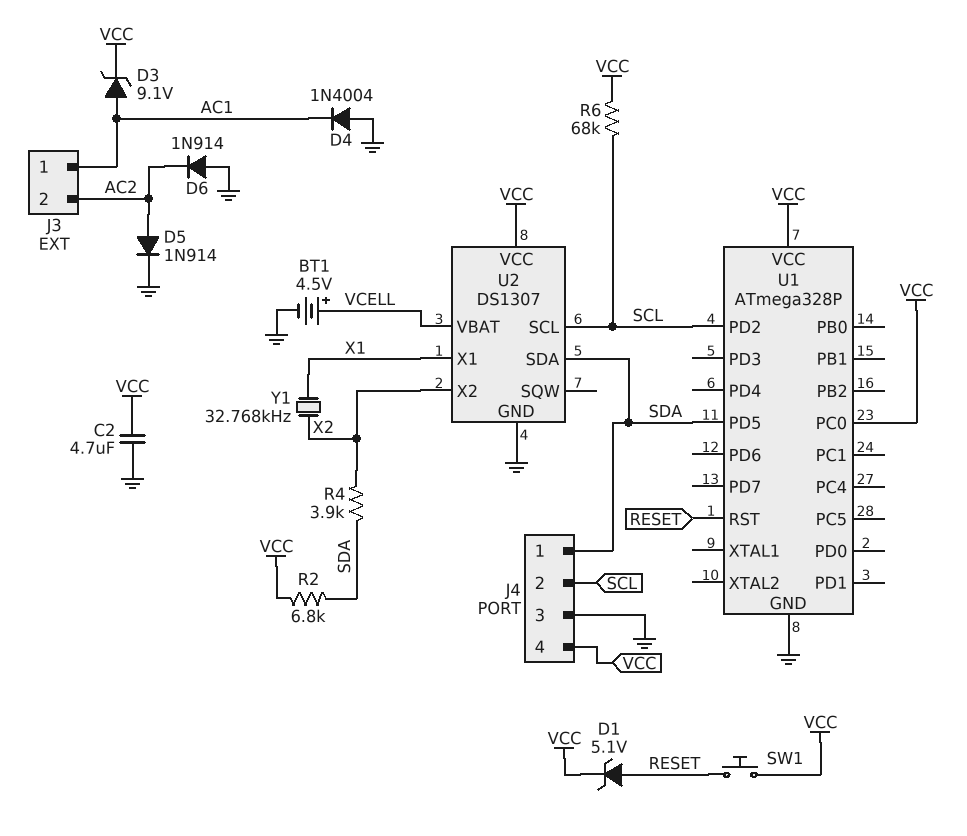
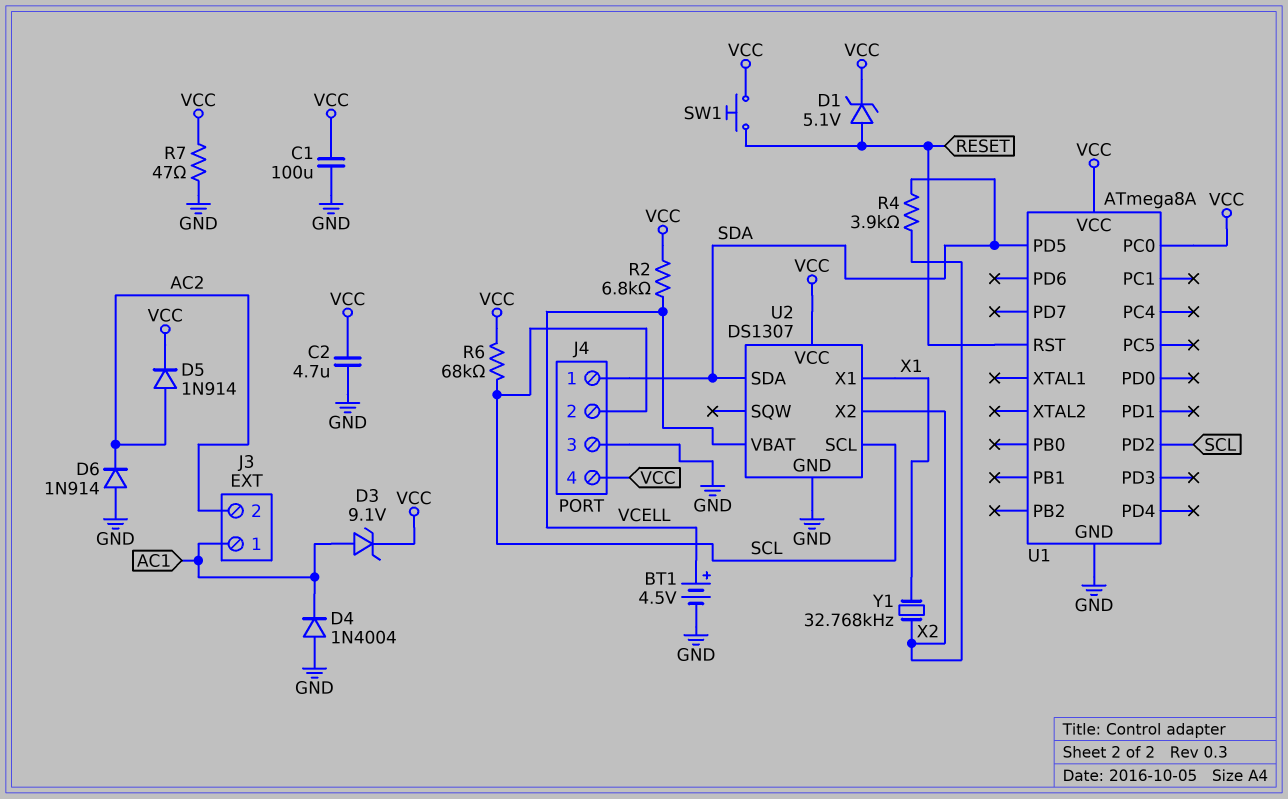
C1: none -> 100uF (GND, VCC)
D5: diode 1N914 (A AC2, K GND) -> diode 1N914 (A AC2, K VCC)
R2: 6.8k (SDA, VCC) -> 6.8k (VCC, VCELL)
R7: none -> 47 (GND, VCC)
U1: ATmega328P -> ATmega8A

